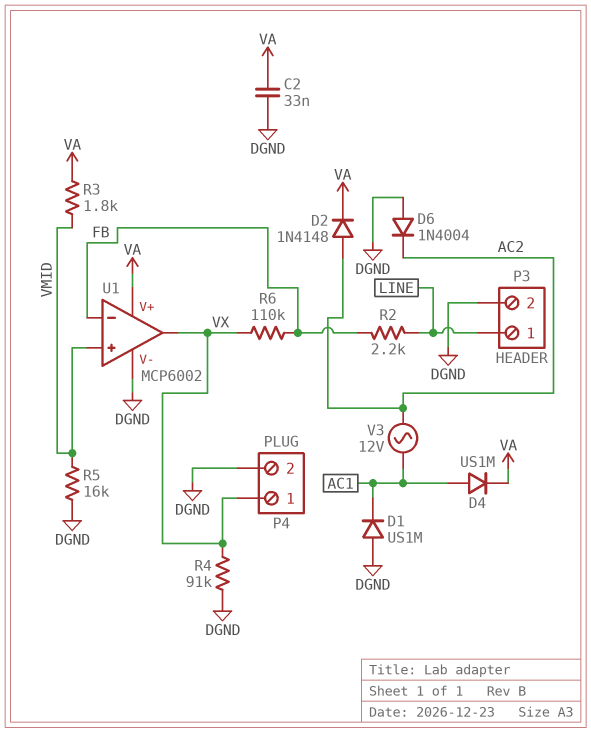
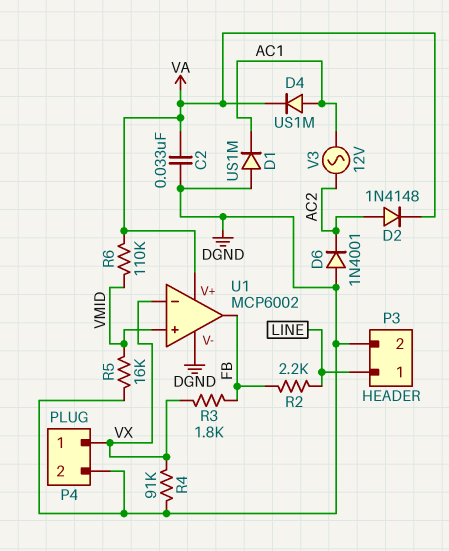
D6: diode 1N4004 (A DGND, K AC2) -> diode 1N4001 (A DGND, K AC2)
R3: 1.8k (VA, VMID) -> 1.8k (FB, VX)
R6: 110k (FB, VX) -> 110k (VA, VMID)
U1 pin in-: FB -> VX
U1 pin out: VX -> FB

